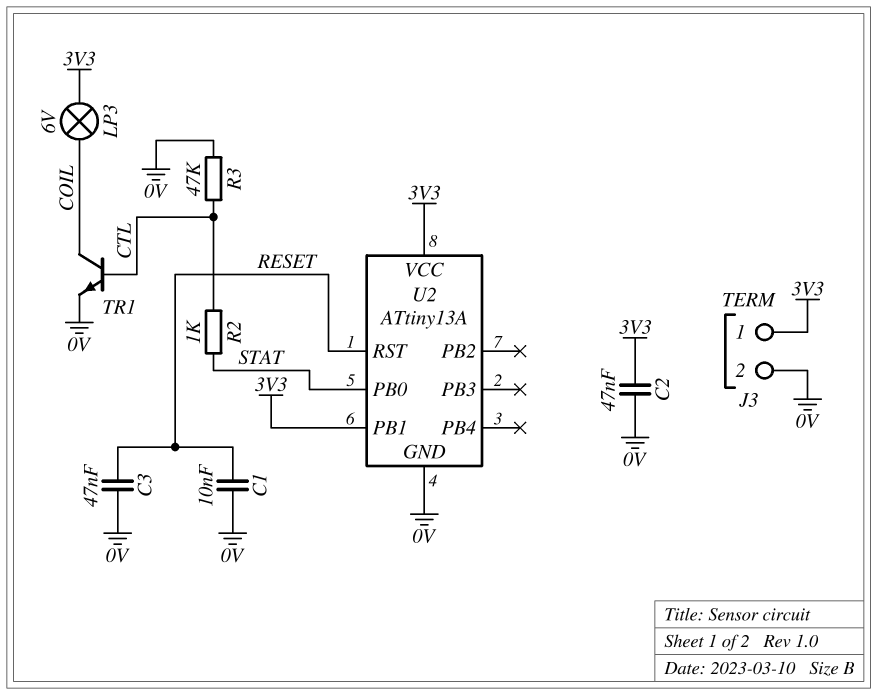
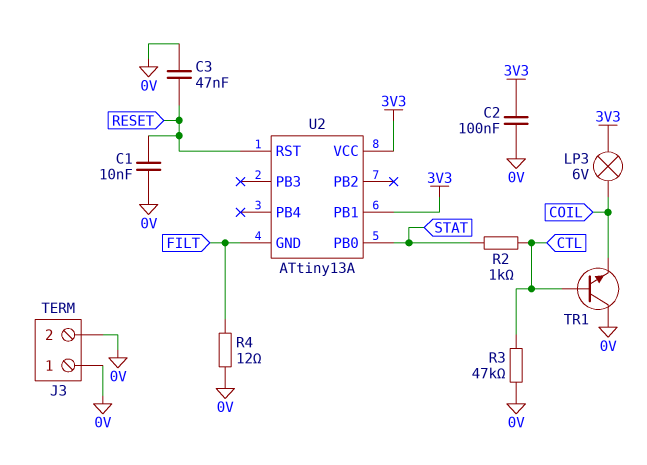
C2: 47nF (0V, 3V3) -> 100nF (0V, 3V3)
J3 pin 1: 3V3 -> 0V
R4: none -> 12 (0V, FILT)
TR1: NPN (B CTL, C COIL, E 0V) -> NPN (B CTL, C 0V, E COIL)
U2 pin GND: 0V -> FILT

